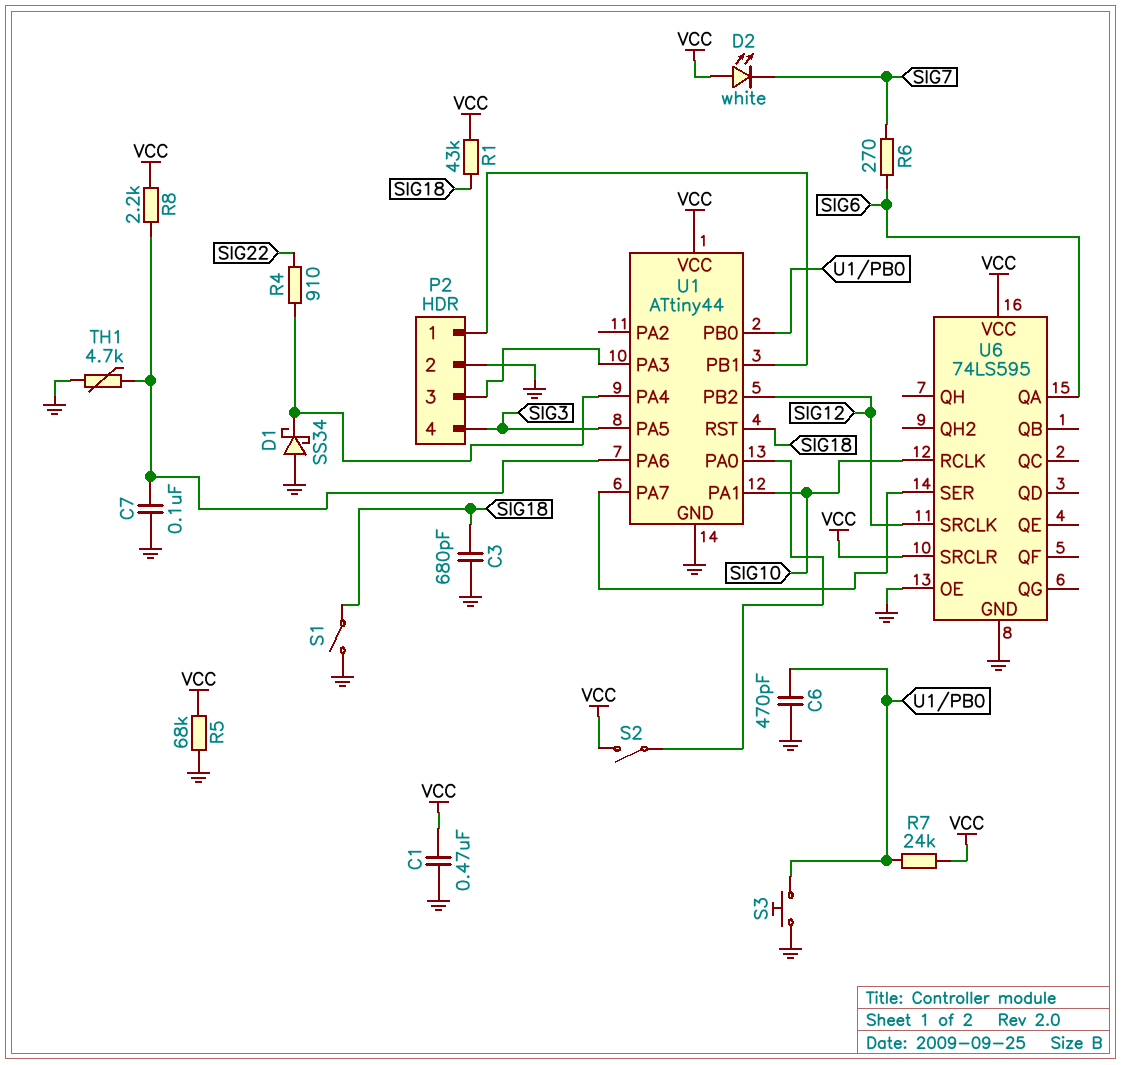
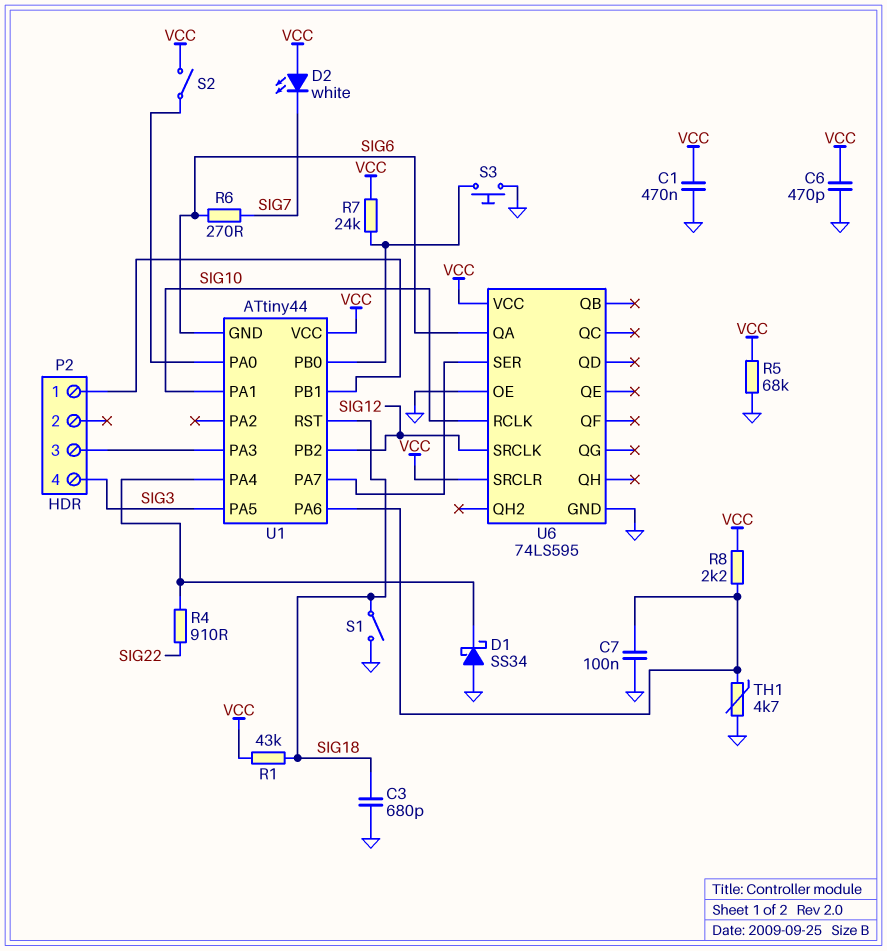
C6: 470pF (GND, U1/PB0) -> 470pF (GND, VCC)
P2 pin 2: GND -> none
U1 pin GND: GND -> SIG6

